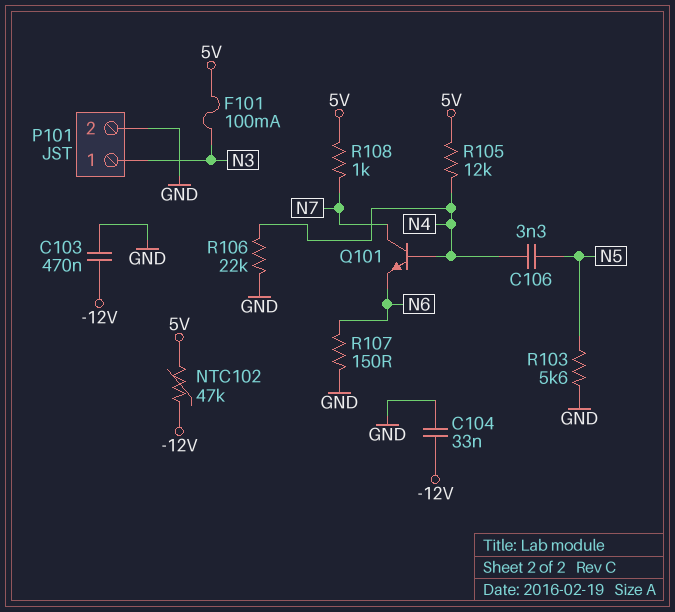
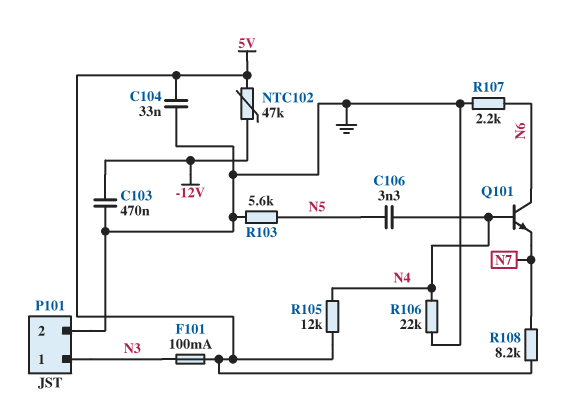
C104: 33nF (-12V, GND) -> 33nF (5V, GND)
Q101: NPN (B N4, C N7, E N6) -> NPN (B N4, C N6, E N7)
R107: 150 (GND, N6) -> 2.2k (GND, N6)
R108: 1k (5V, N7) -> 8.2k (5V, N7)

